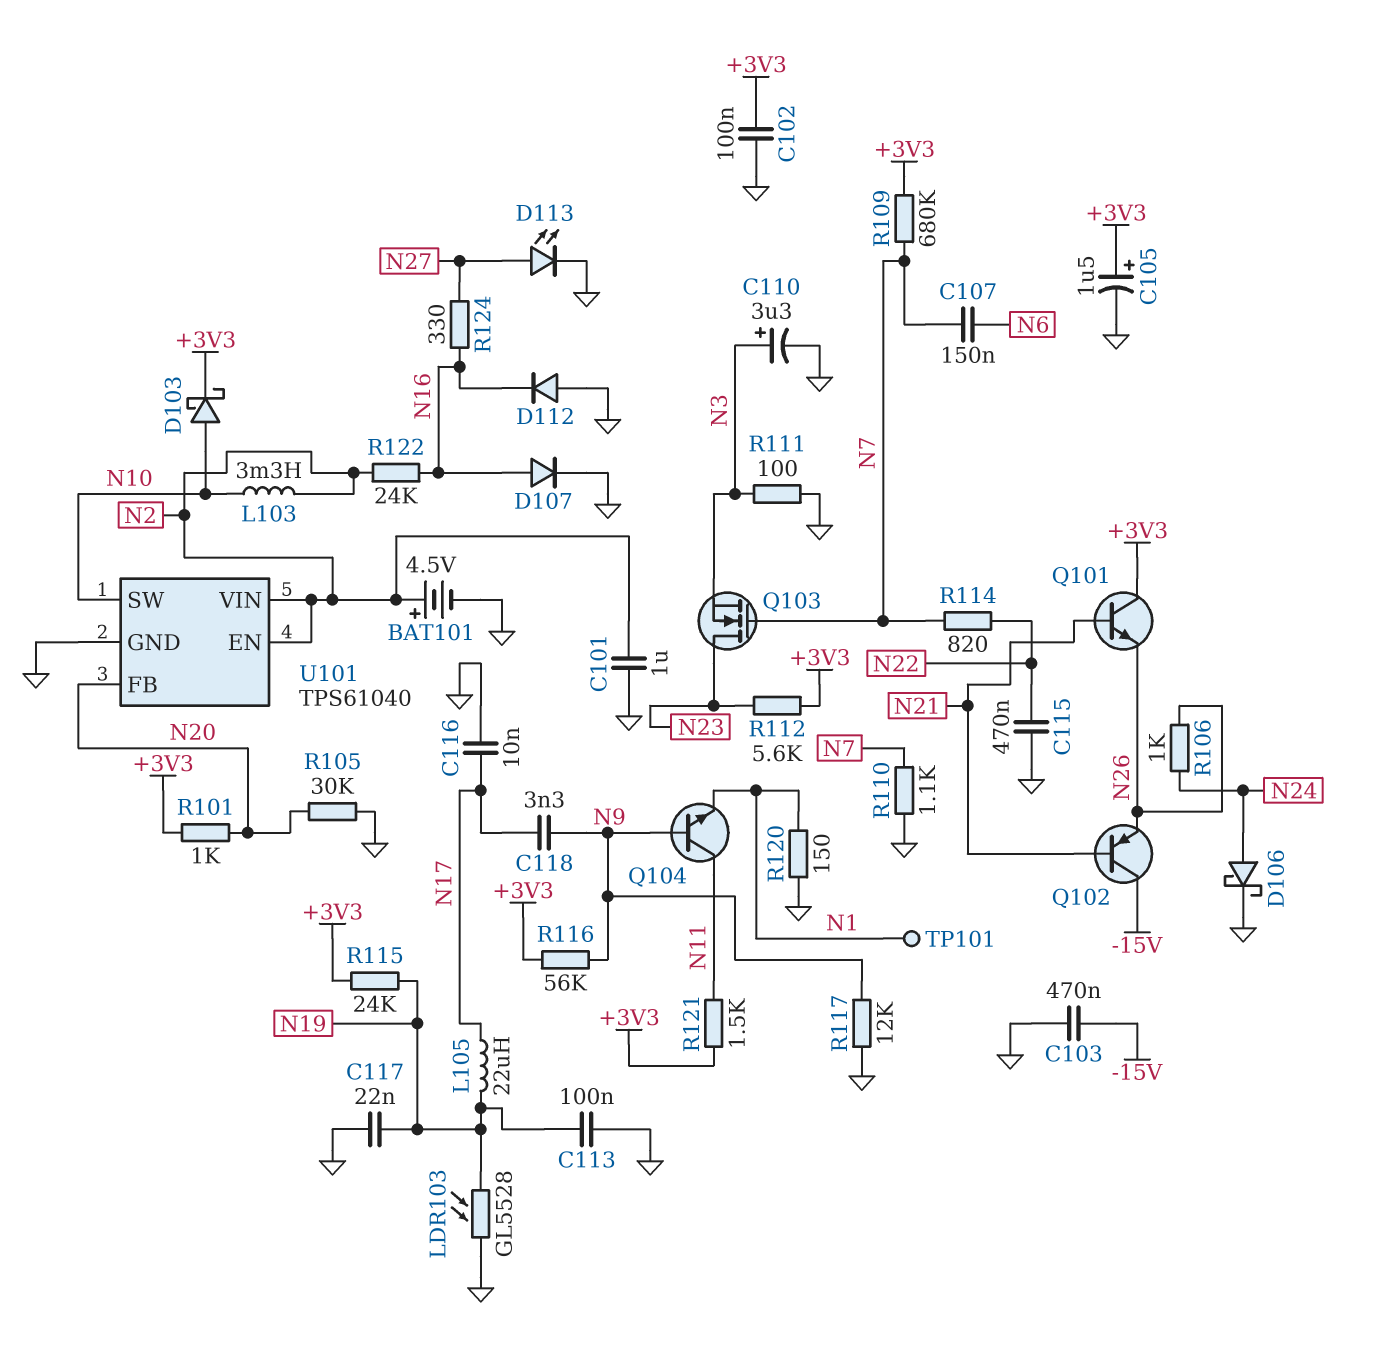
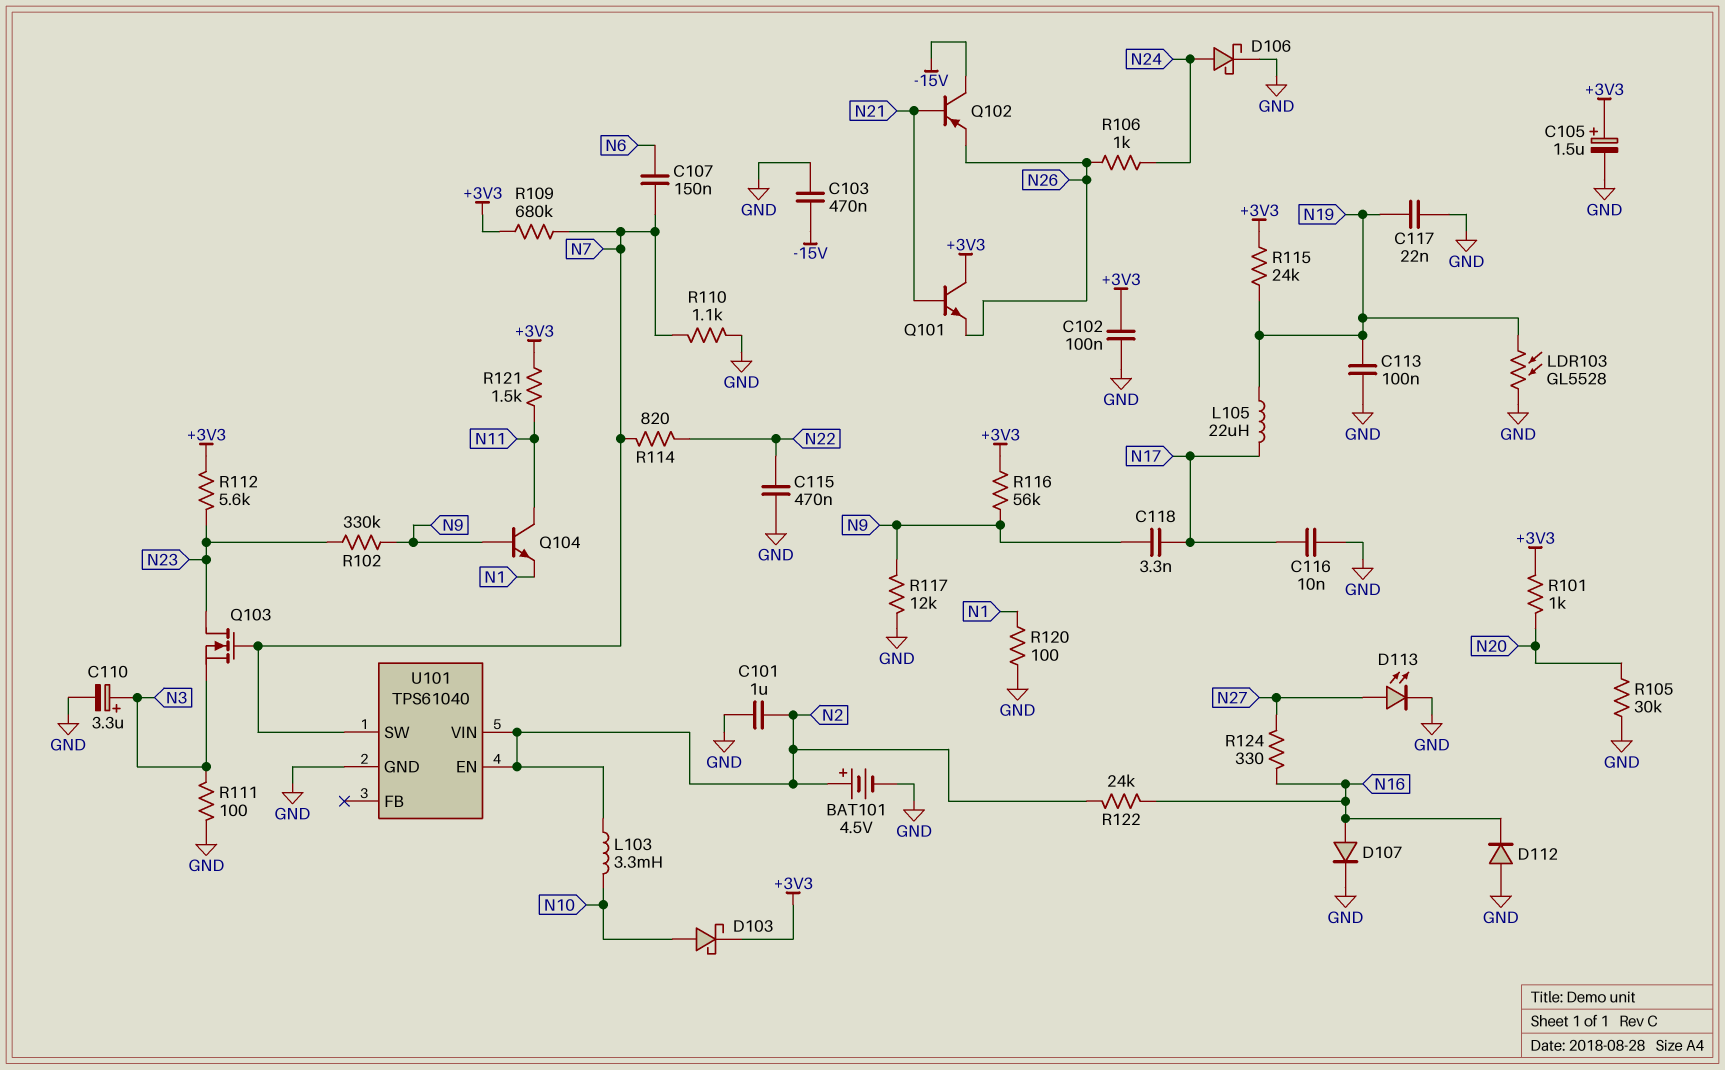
R102: none -> 330k (N9, N23)
R120: 150 (GND, N1) -> 100 (GND, N1)
TP101: test point (N1) -> none
U101 pin FB: N20 -> none
U101 pin SW: N10 -> N7

